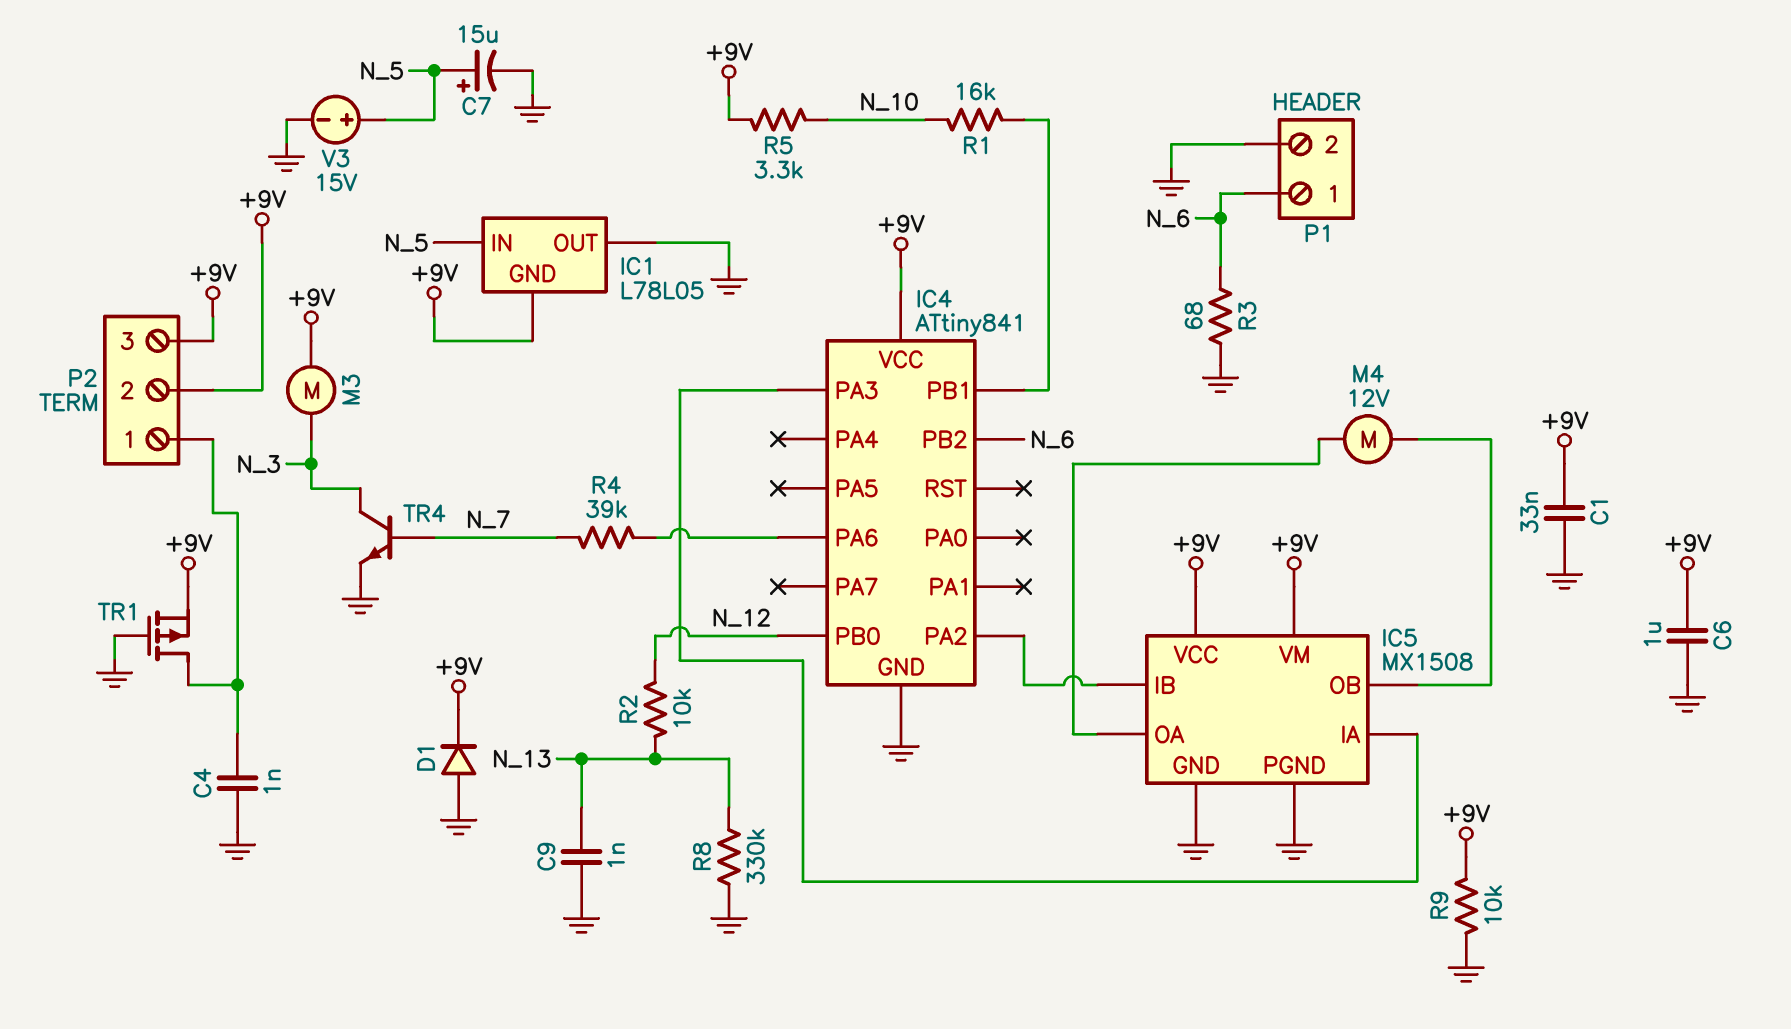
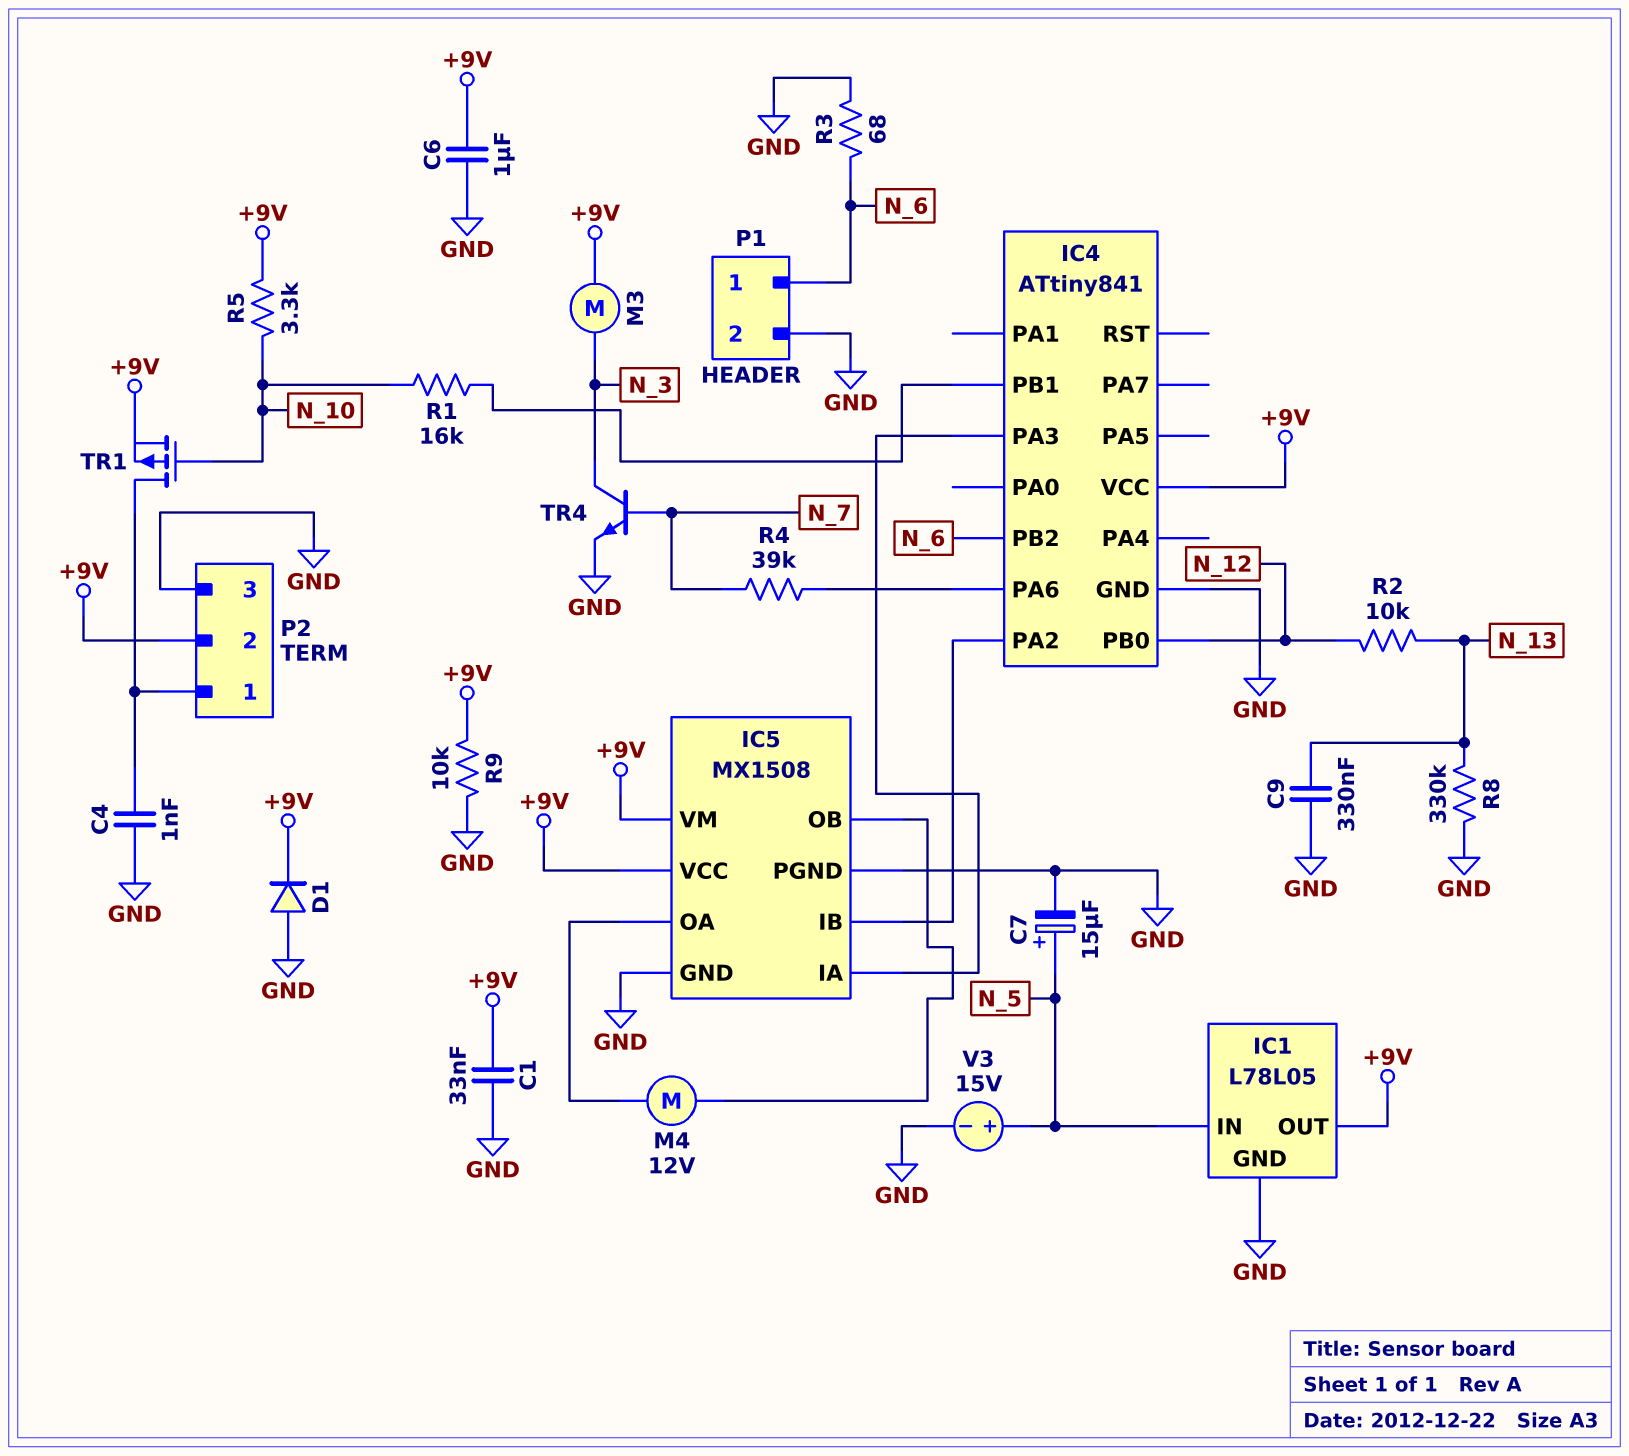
C9: 1nF (GND, N_13) -> 330nF (GND, N_13)
IC1 pin GND: +9V -> GND
IC1 pin OUT: GND -> +9V
P2 pin 3: +9V -> GND
TR1: PMOS (G GND, D P2/1, S +9V) -> PMOS (G N_10, D P2/1, S +9V)

